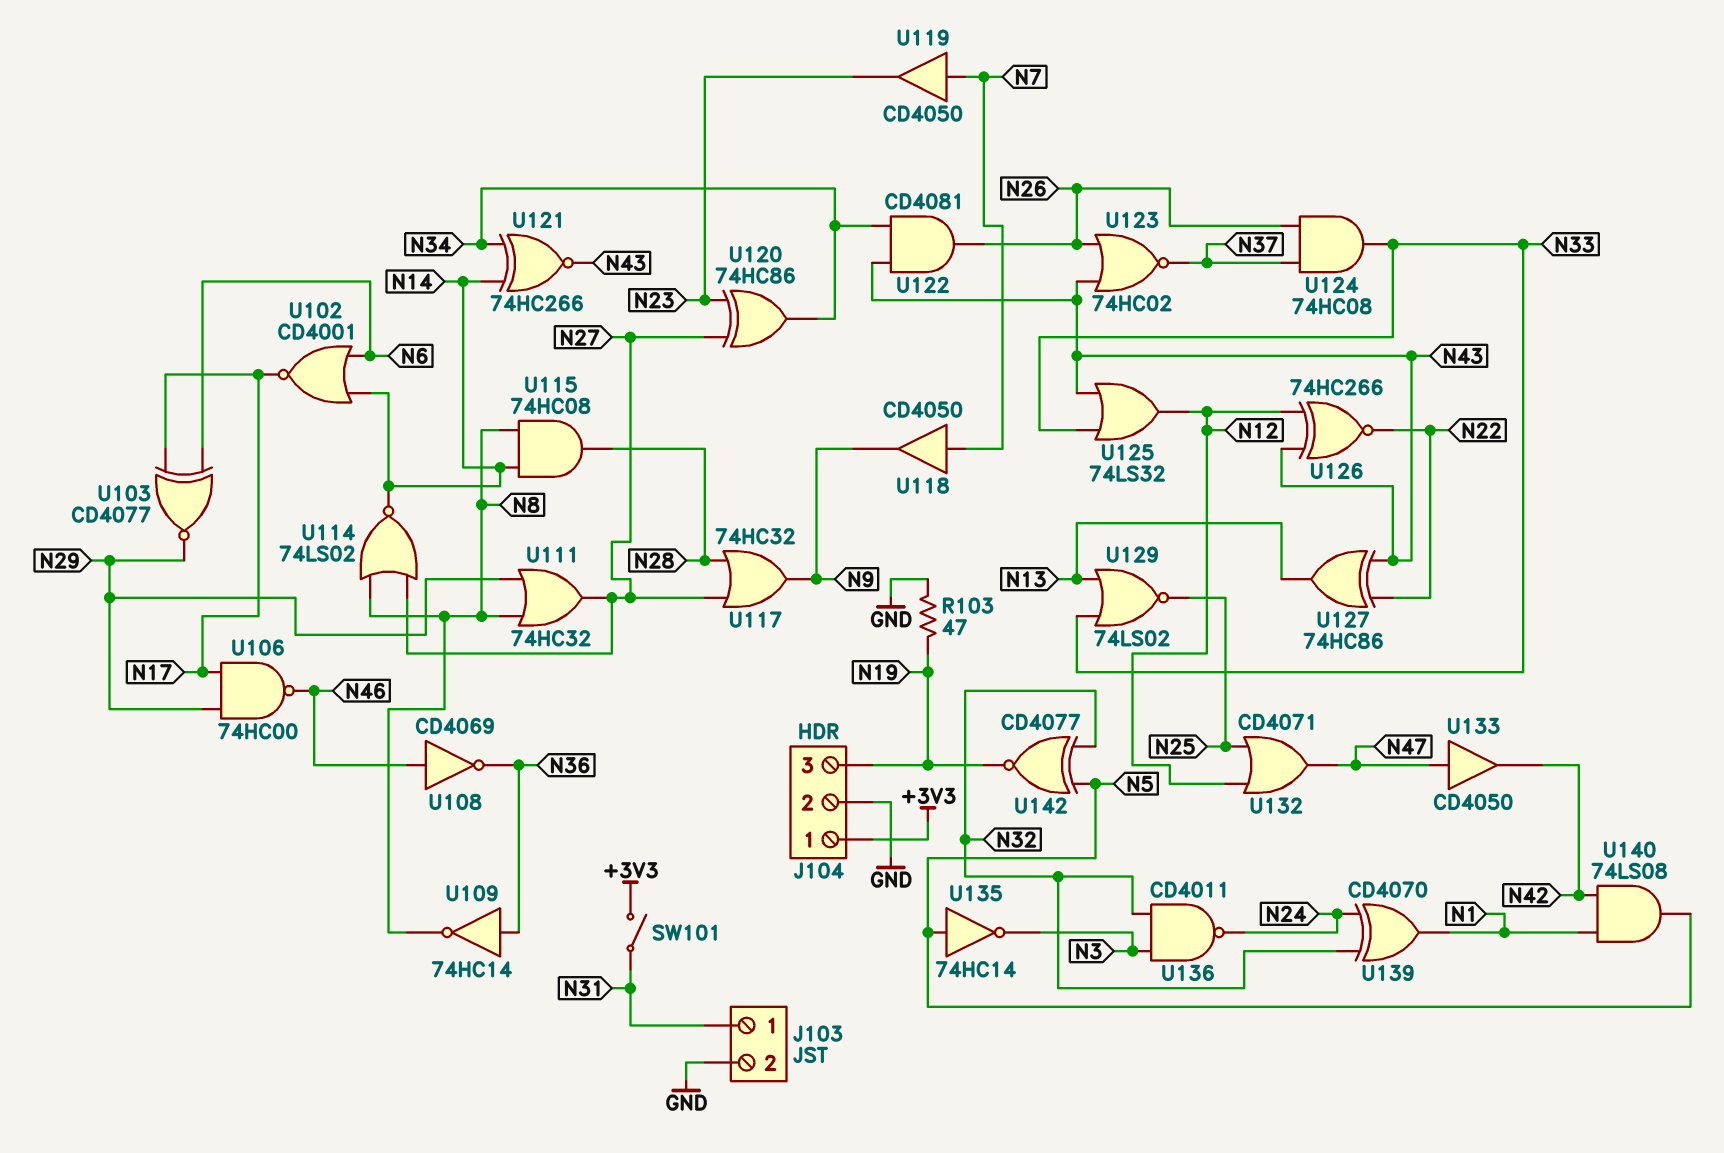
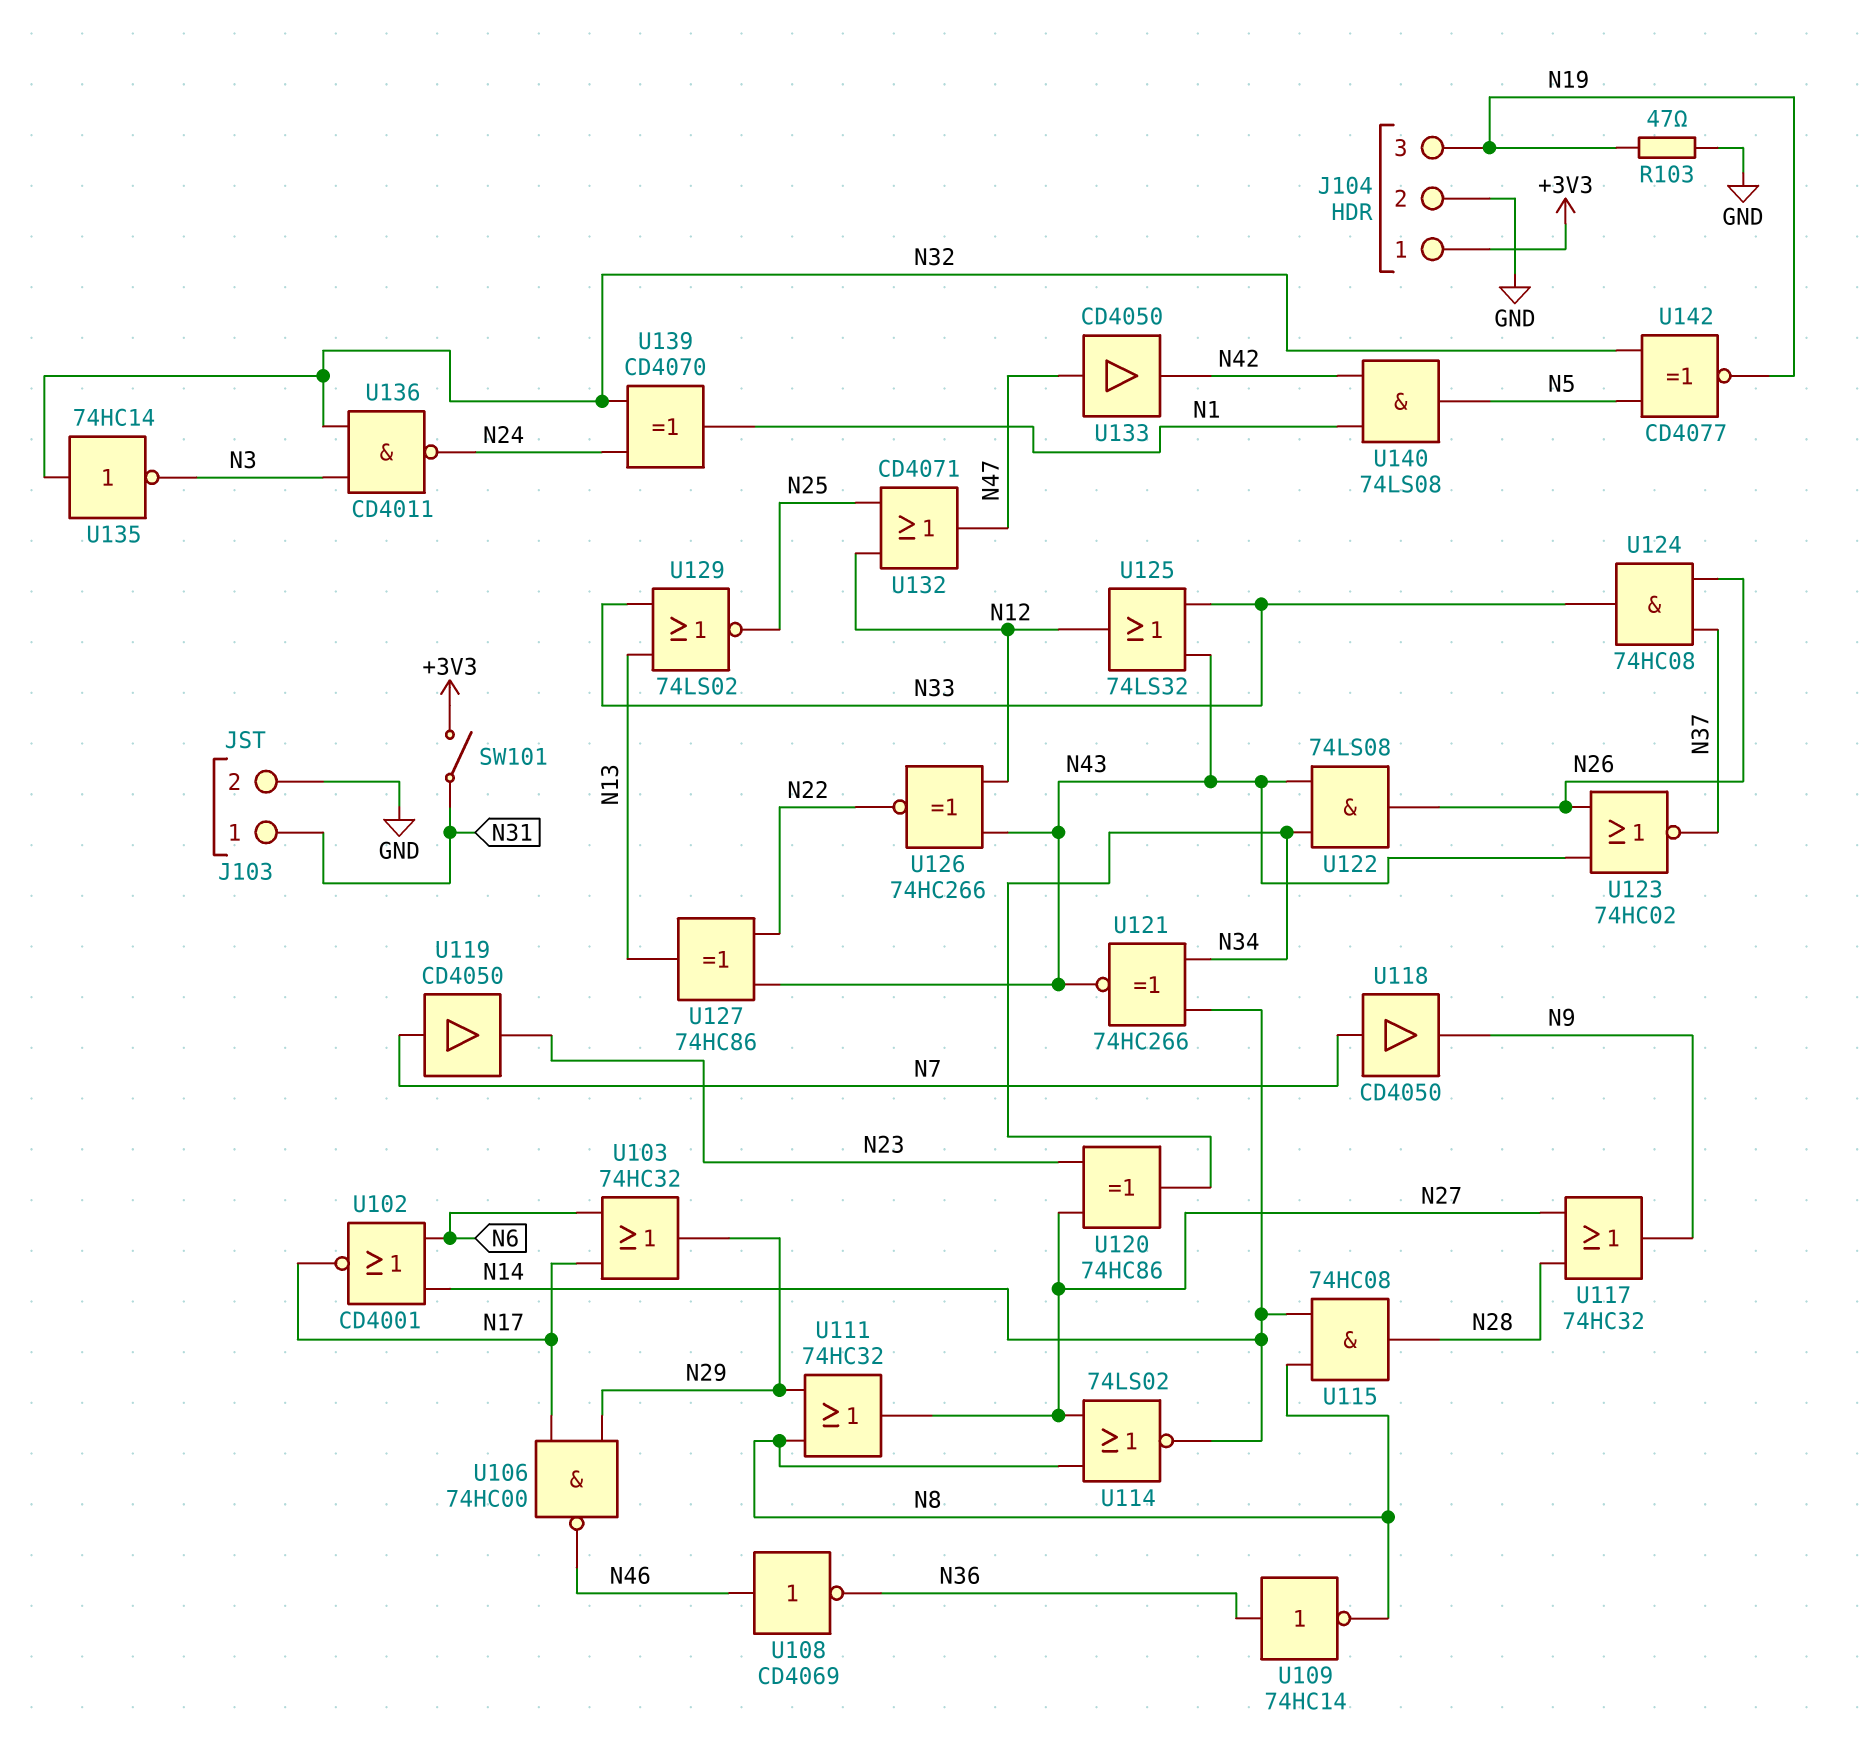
U103: XNOR CD4077 (in N6, in N17, out N29) -> OR 74HC32 (in N6, in N17, out N29)
U122: AND CD4081 (in N34, in N43, out N26) -> AND 74LS08 (in N34, in N43, out N26)
U135: NOT 74HC14 (in N5, out N3) -> NOT 74HC14 (in N32, out N3)

